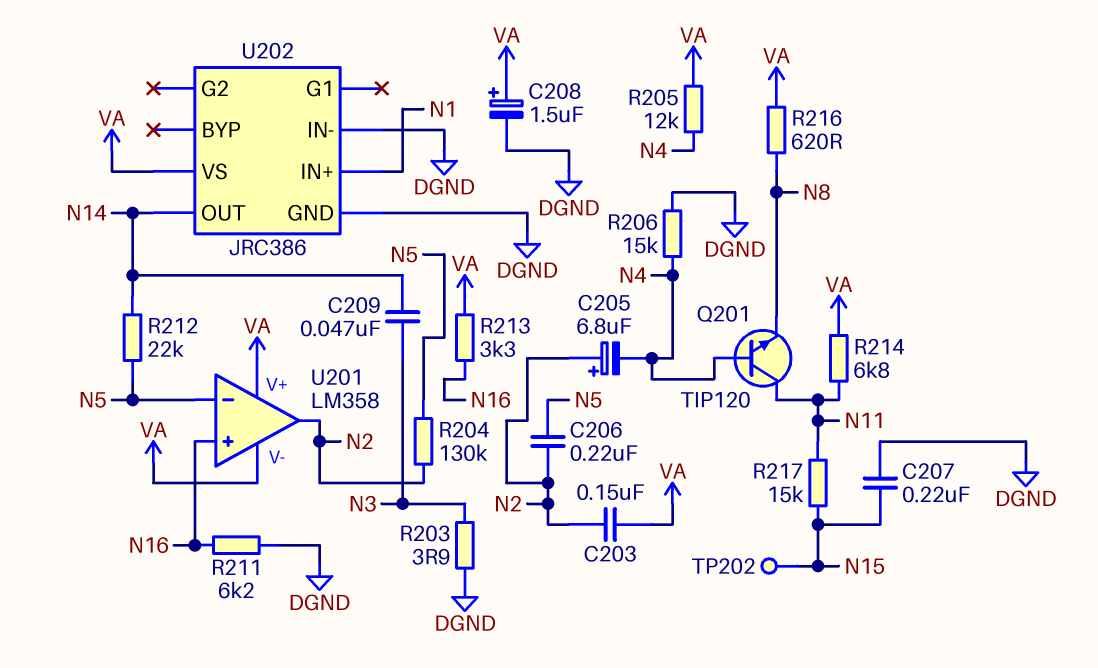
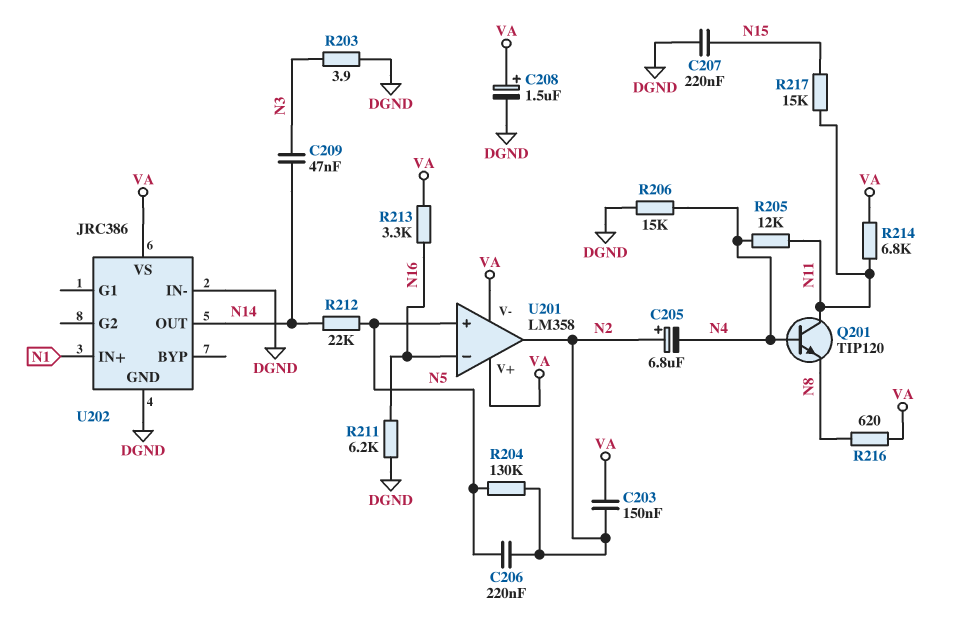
R205: 12k (N4, VA) -> 12k (N4, N11)
TP202: test point (N15) -> none
U201 pin in+: N16 -> N5
U201 pin in-: N5 -> N16

